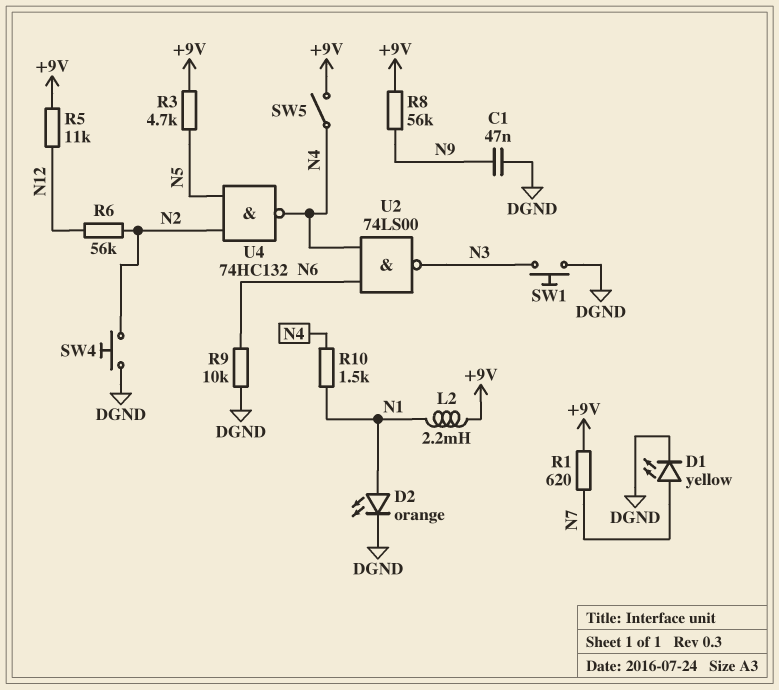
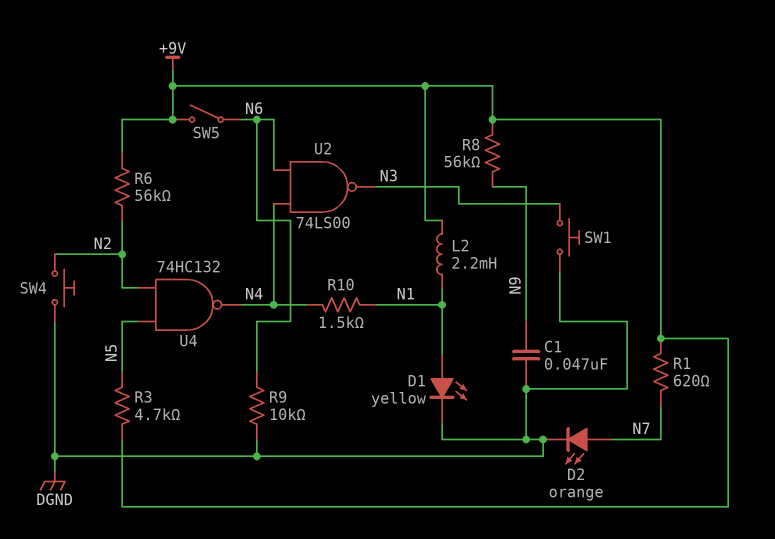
D1: LED yellow (A N7, K DGND) -> LED yellow (A N1, K DGND)
D2: LED orange (A N1, K DGND) -> LED orange (A N7, K DGND)
R5: 11k (+9V, N12) -> none
R6: 56k (N2, N12) -> 56k (+9V, N2)
SW5: switch (+9V, N4) -> switch (+9V, N6)

